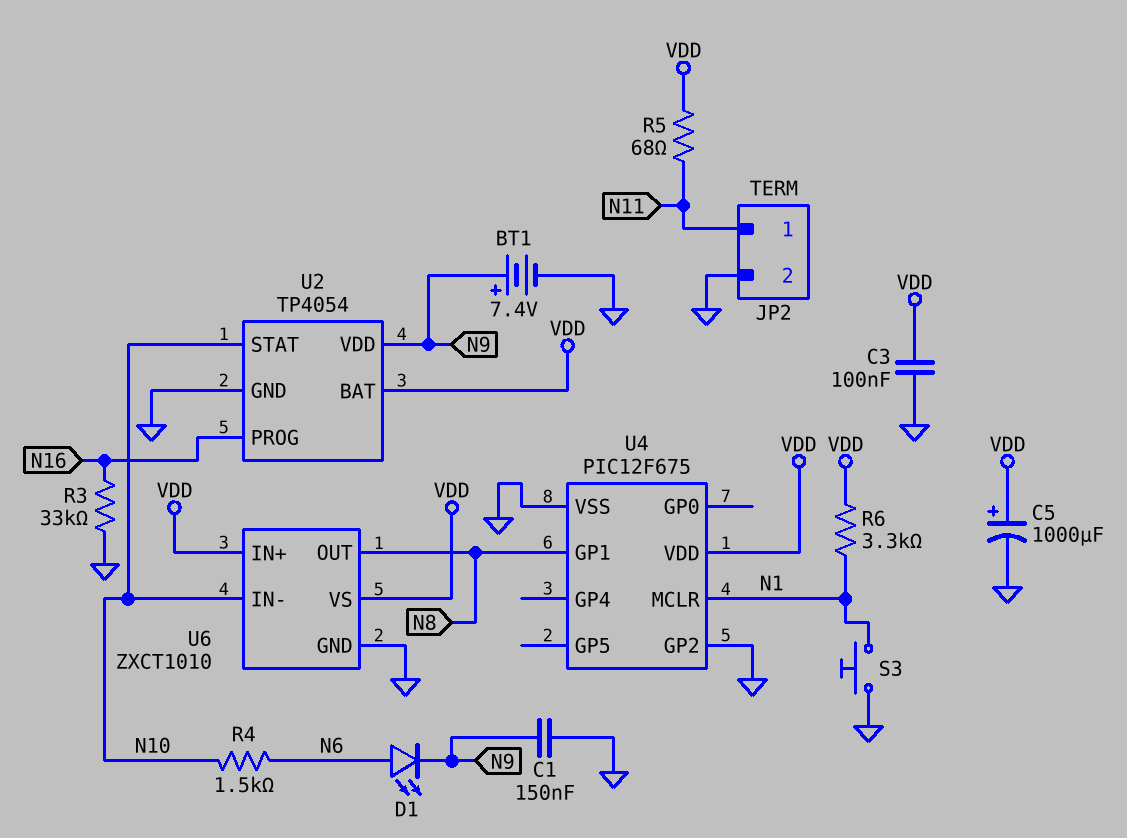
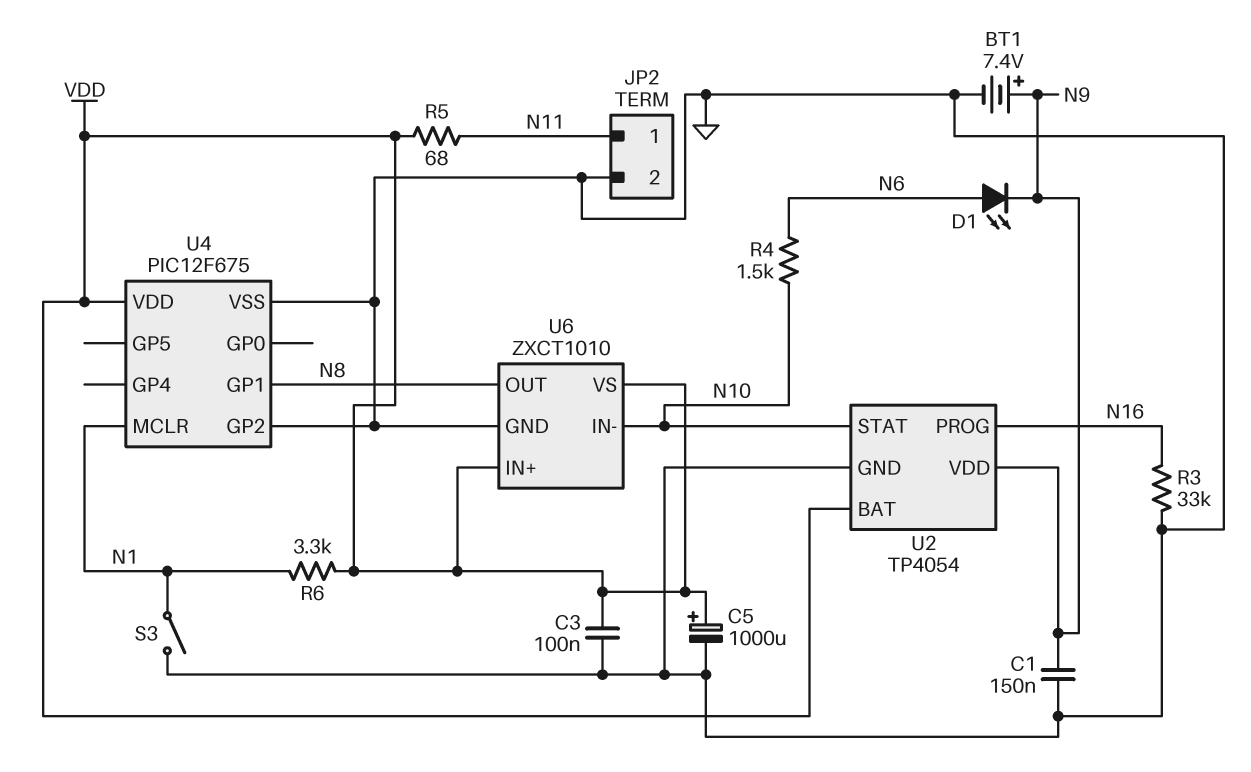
S3: button (GND, N1) -> switch (GND, N1)

